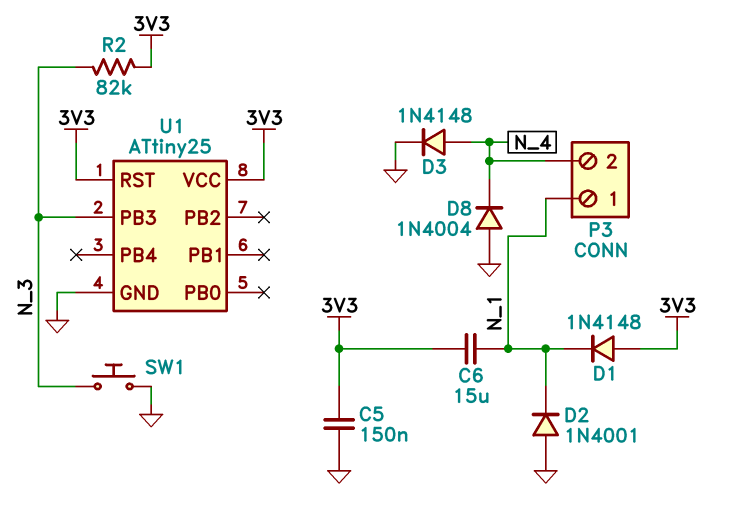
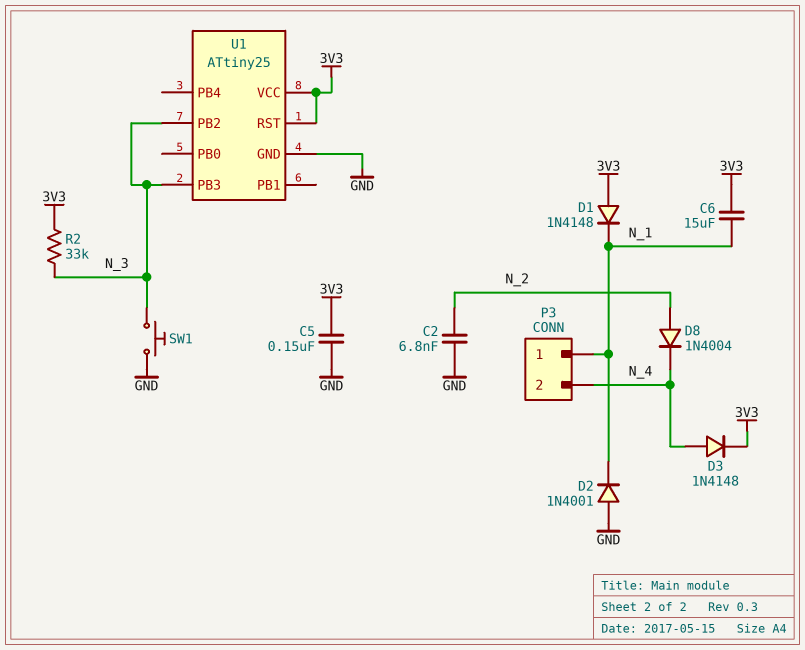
C2: none -> 6.8nF (GND, N_2)
D3: diode 1N4148 (A N_4, K GND) -> diode 1N4148 (A N_4, K 3V3)
D8: diode 1N4004 (A GND, K N_4) -> diode 1N4004 (A N_2, K N_4)
R2: 82k (3V3, N_3) -> 33k (3V3, N_3)
U1 pin PB2: none -> N_3

